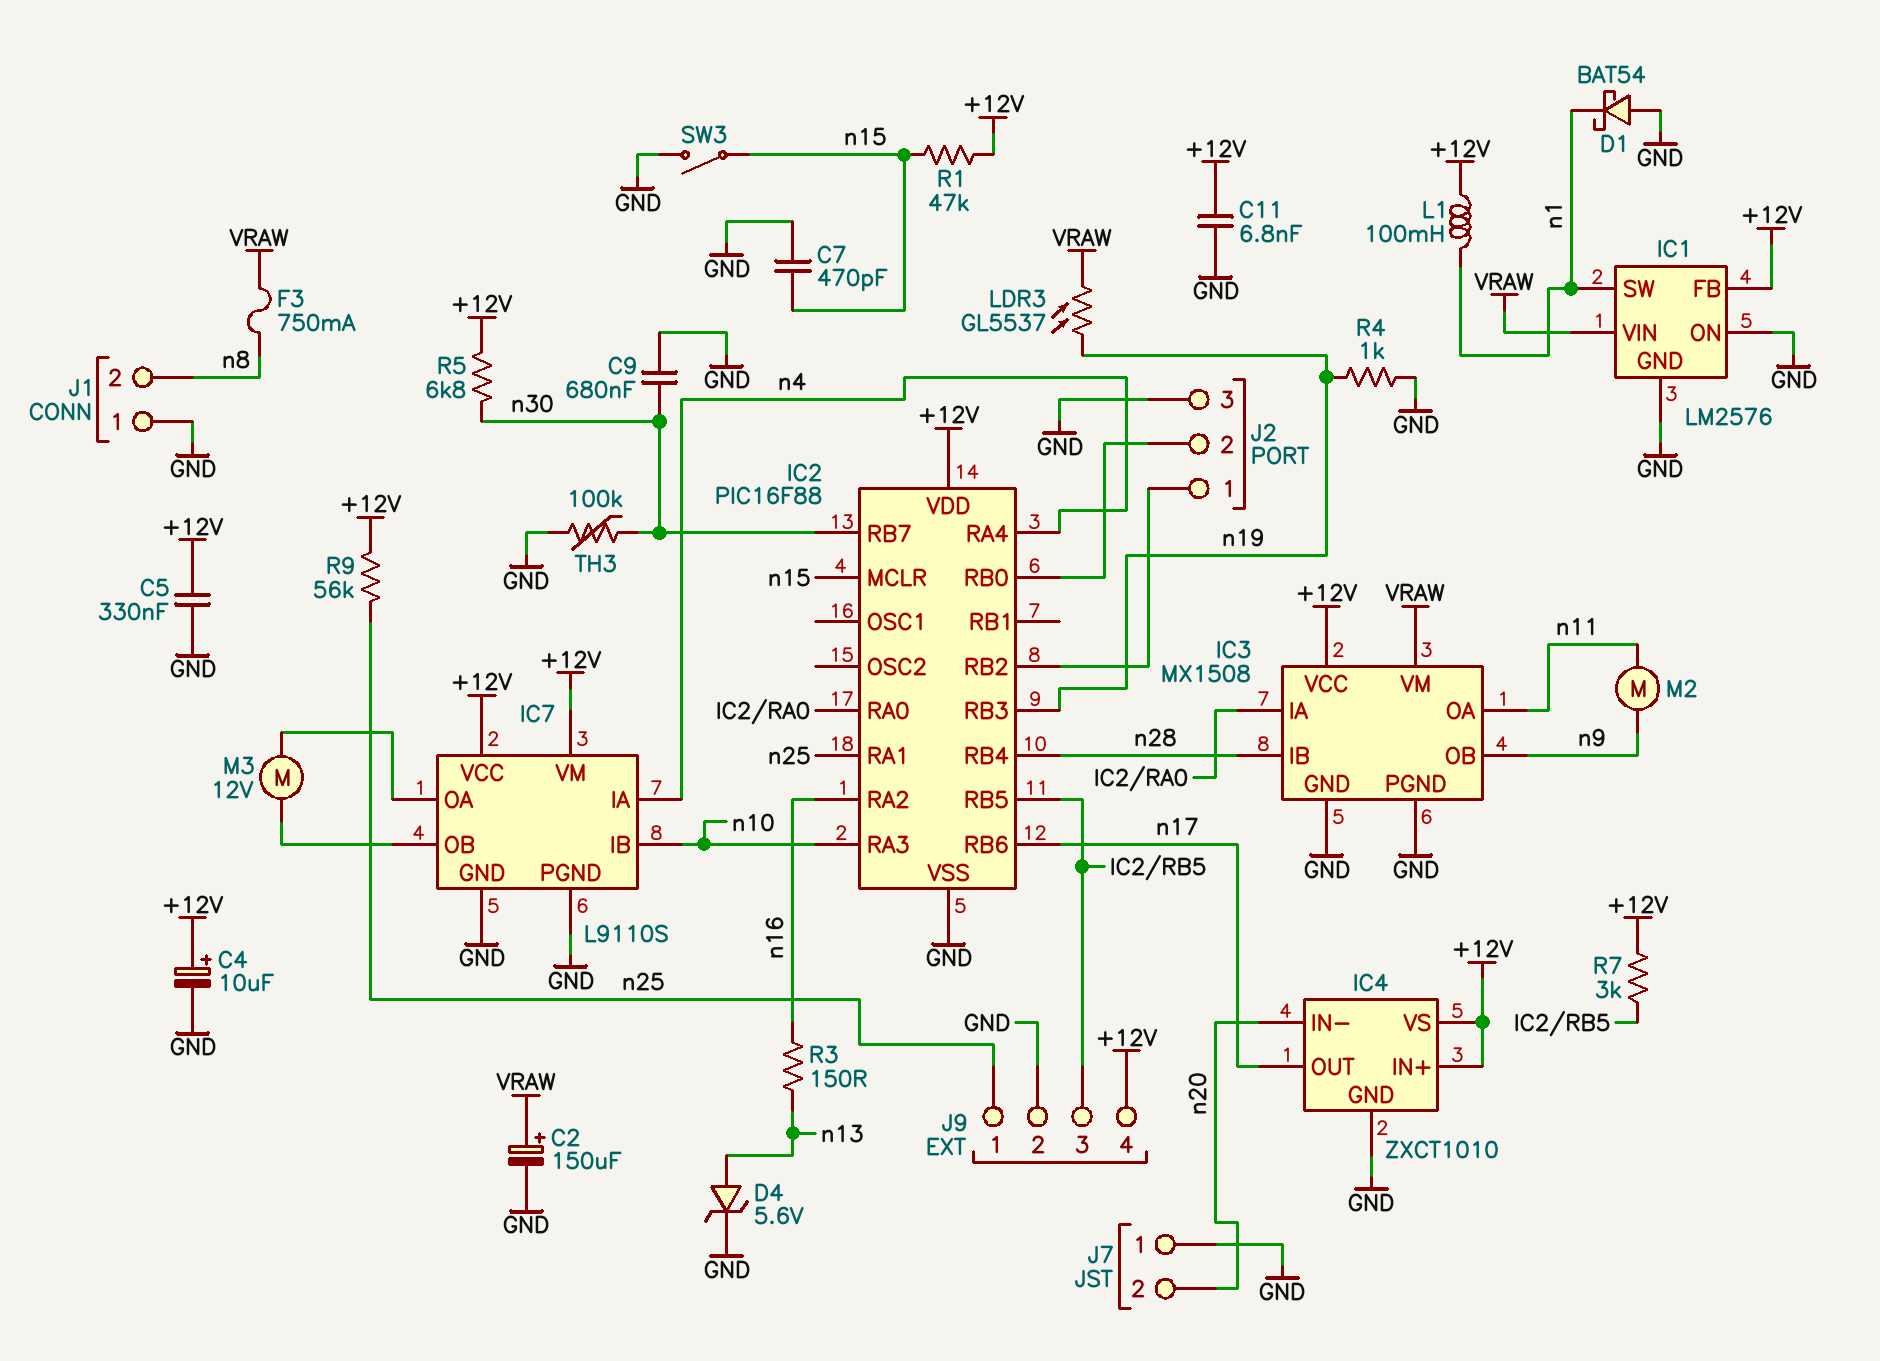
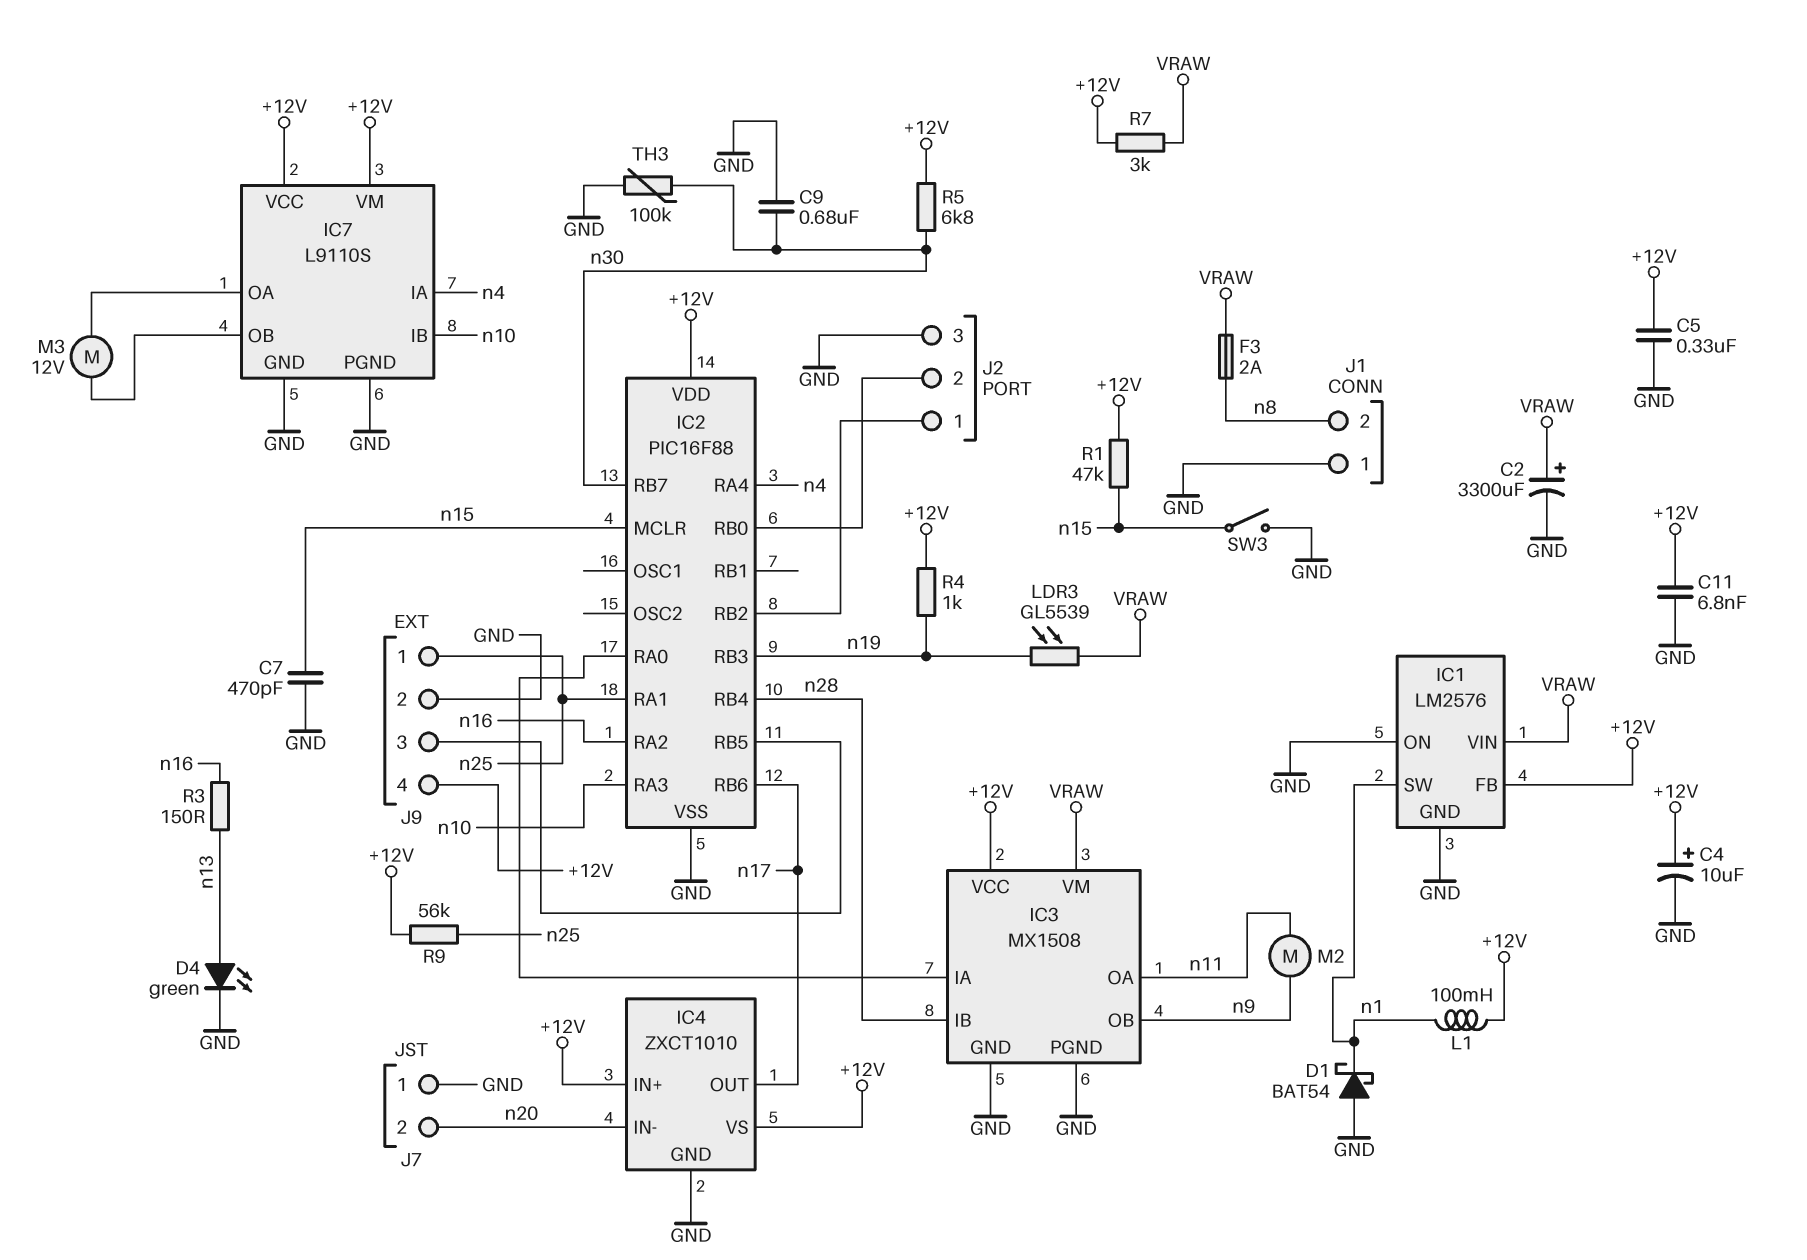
C2: 150uF (plus VRAW, minus GND) -> 3300uF (plus VRAW, minus GND)
D4: zener 5.6V (A n13, K GND) -> LED green (A n13, K GND)
F3: 750mA (VRAW, n8) -> 2A (VRAW, n8)
LDR3: GL5537 (VRAW, n19) -> GL5539 (VRAW, n19)
R4: 1k (GND, n19) -> 1k (+12V, n19)
R7: 3k (+12V, IC2/RB5) -> 3k (+12V, VRAW)

